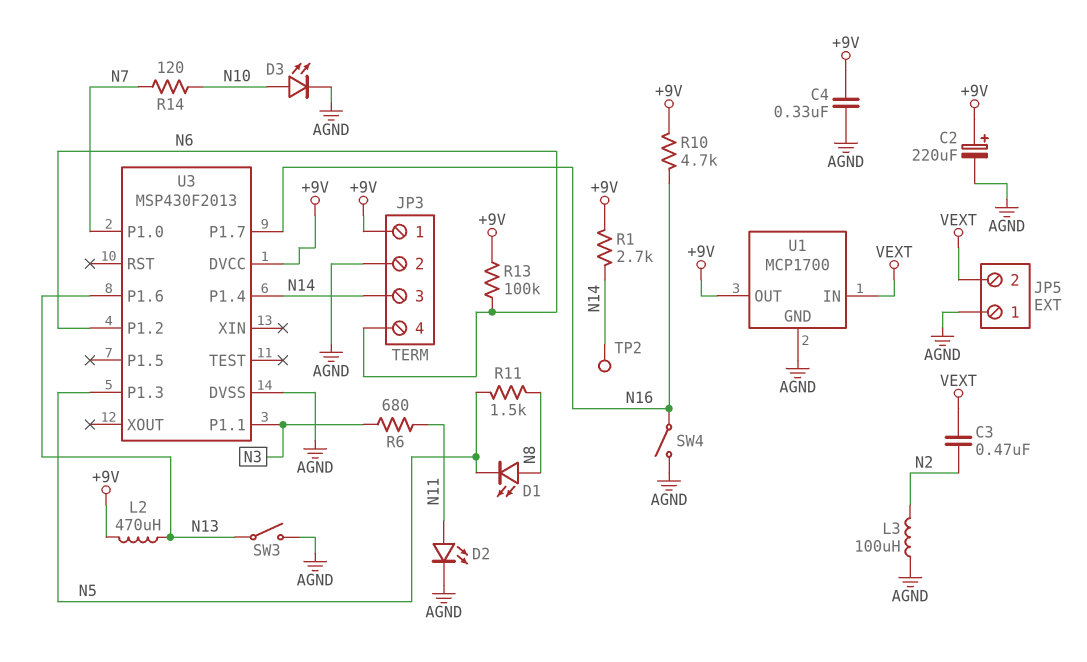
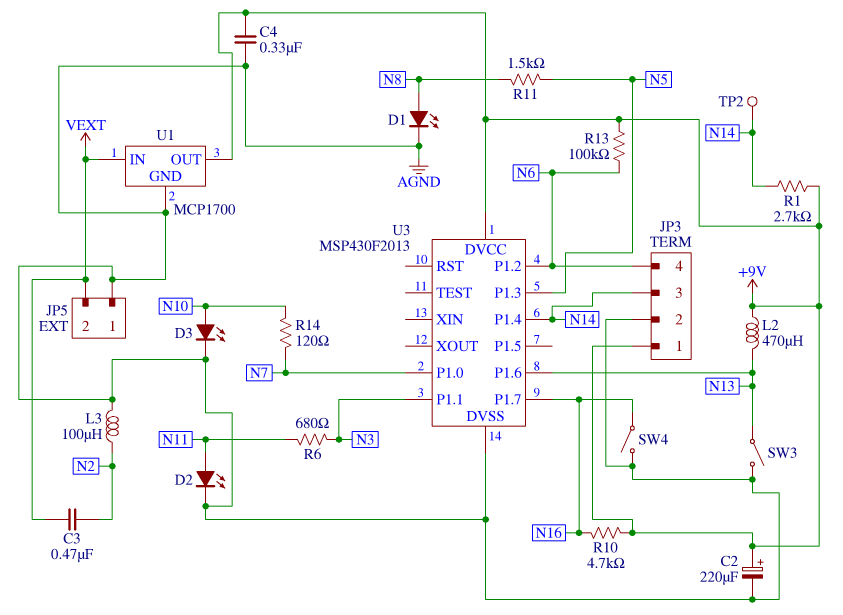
D1: LED (A N8, K N5) -> LED (A N8, K AGND)

